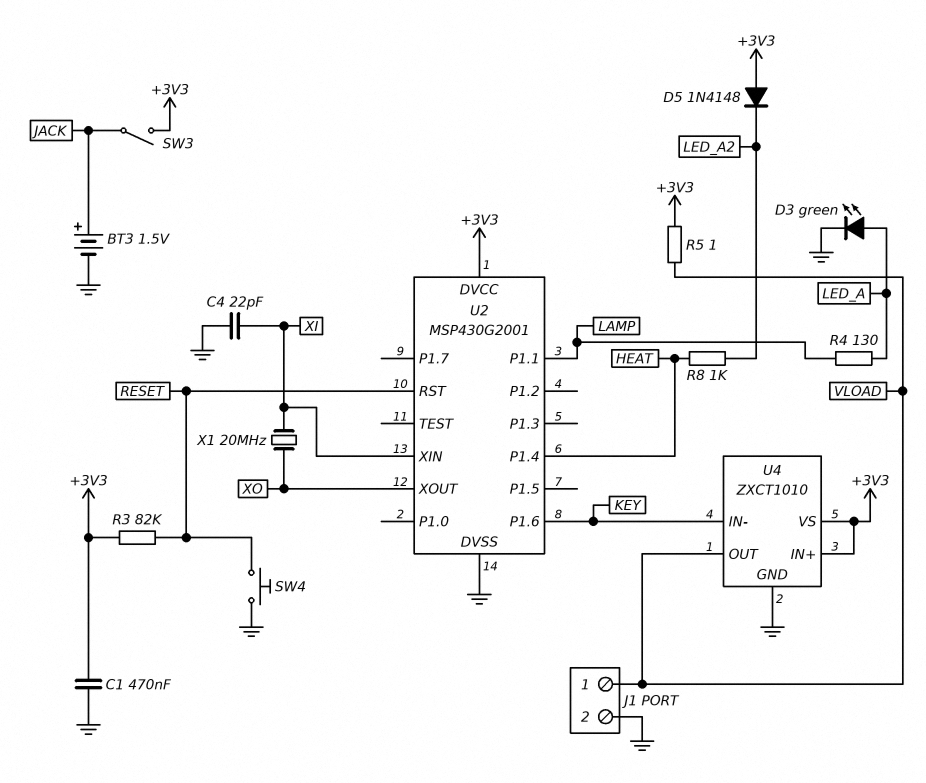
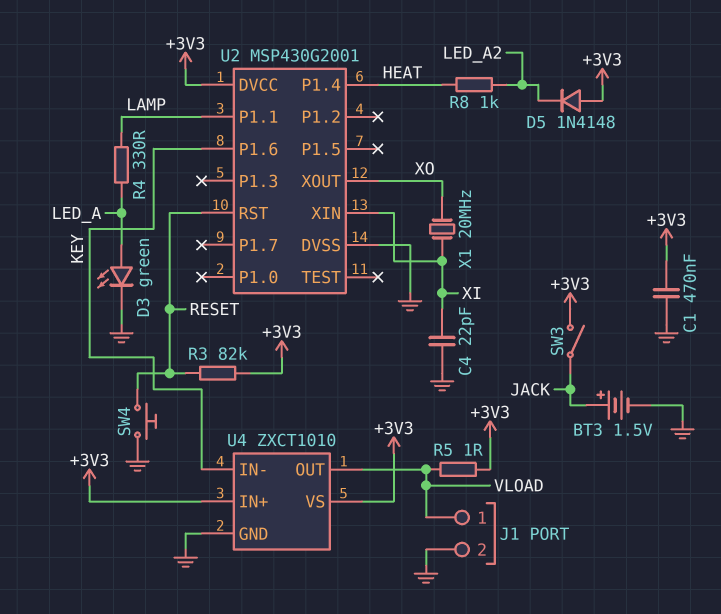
R4: 130 (LAMP, LED_A) -> 330 (LAMP, LED_A)

